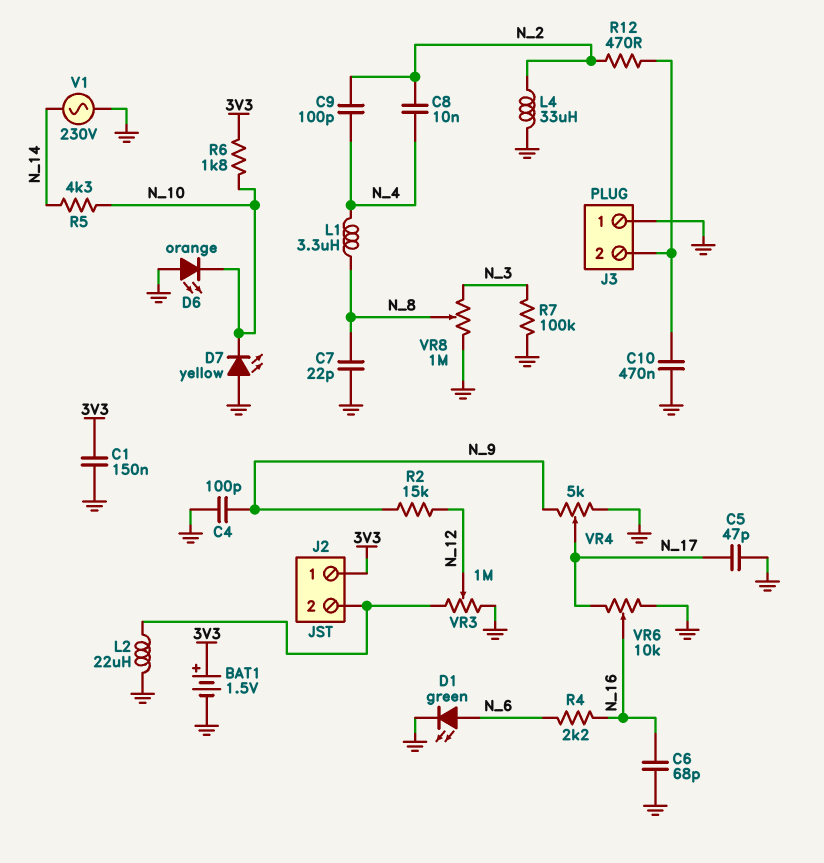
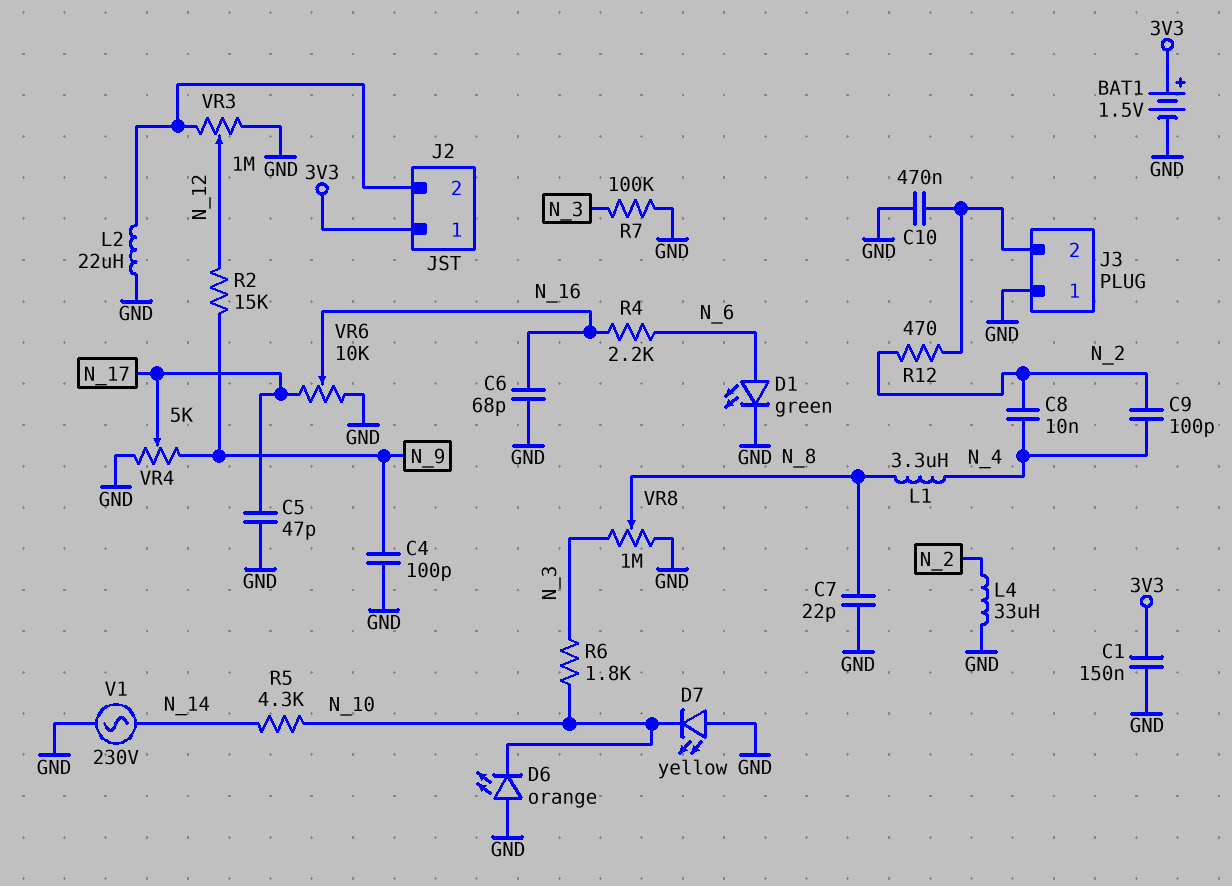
R6: 1.8k (3V3, N_10) -> 1.8k (N_3, N_10)

